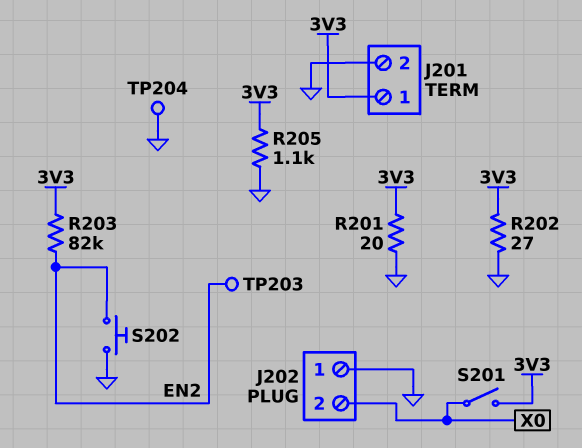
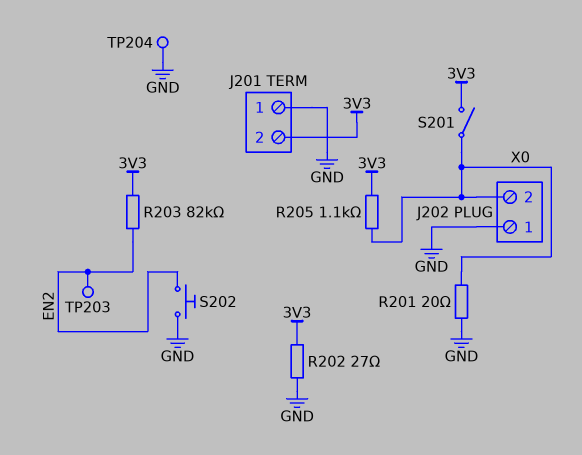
J201 pin 1: 3V3 -> GND
J201 pin 2: GND -> 3V3
R201: 20 (3V3, GND) -> 20 (GND, X0)
R205: 1.1k (3V3, GND) -> 1.1k (3V3, X0)

